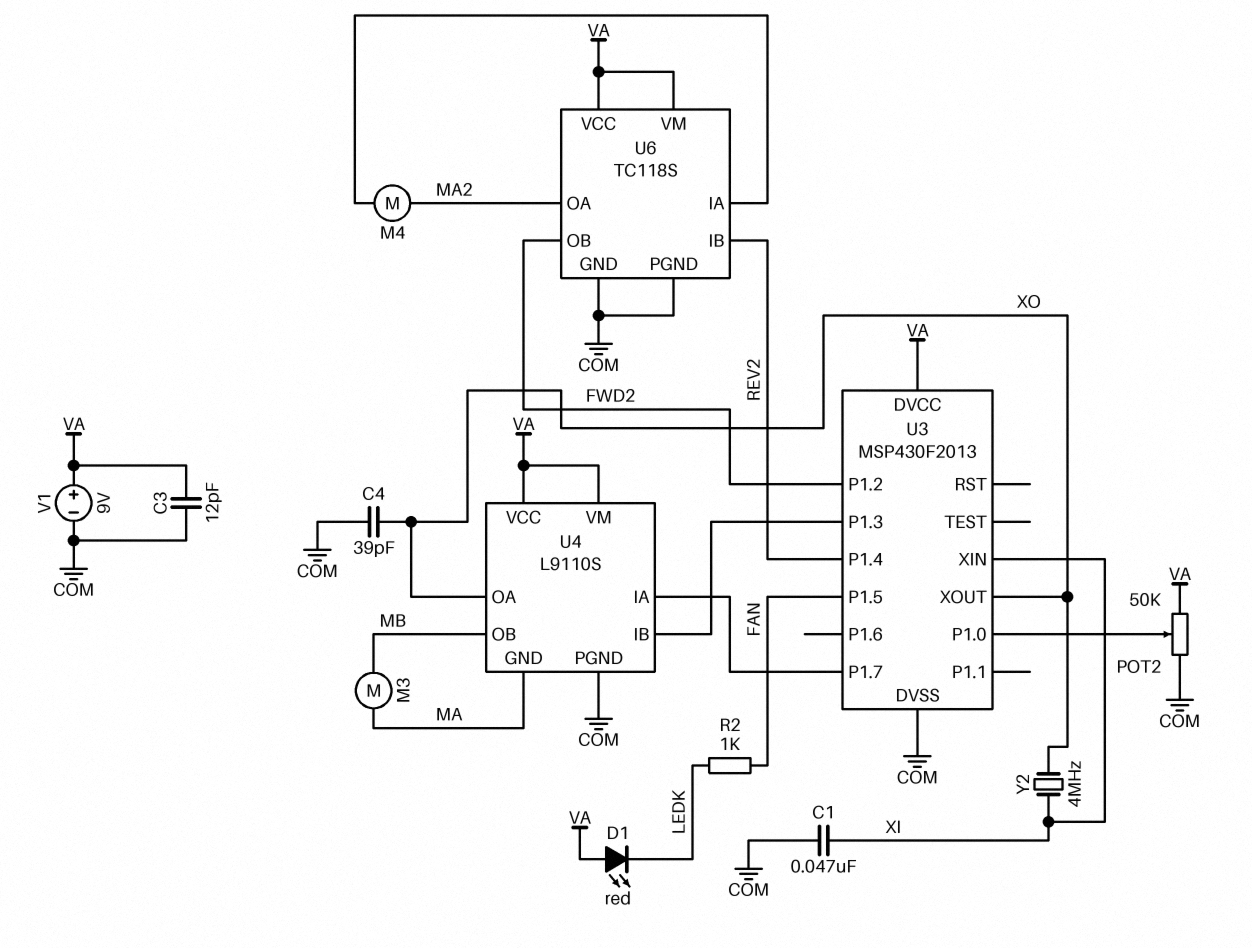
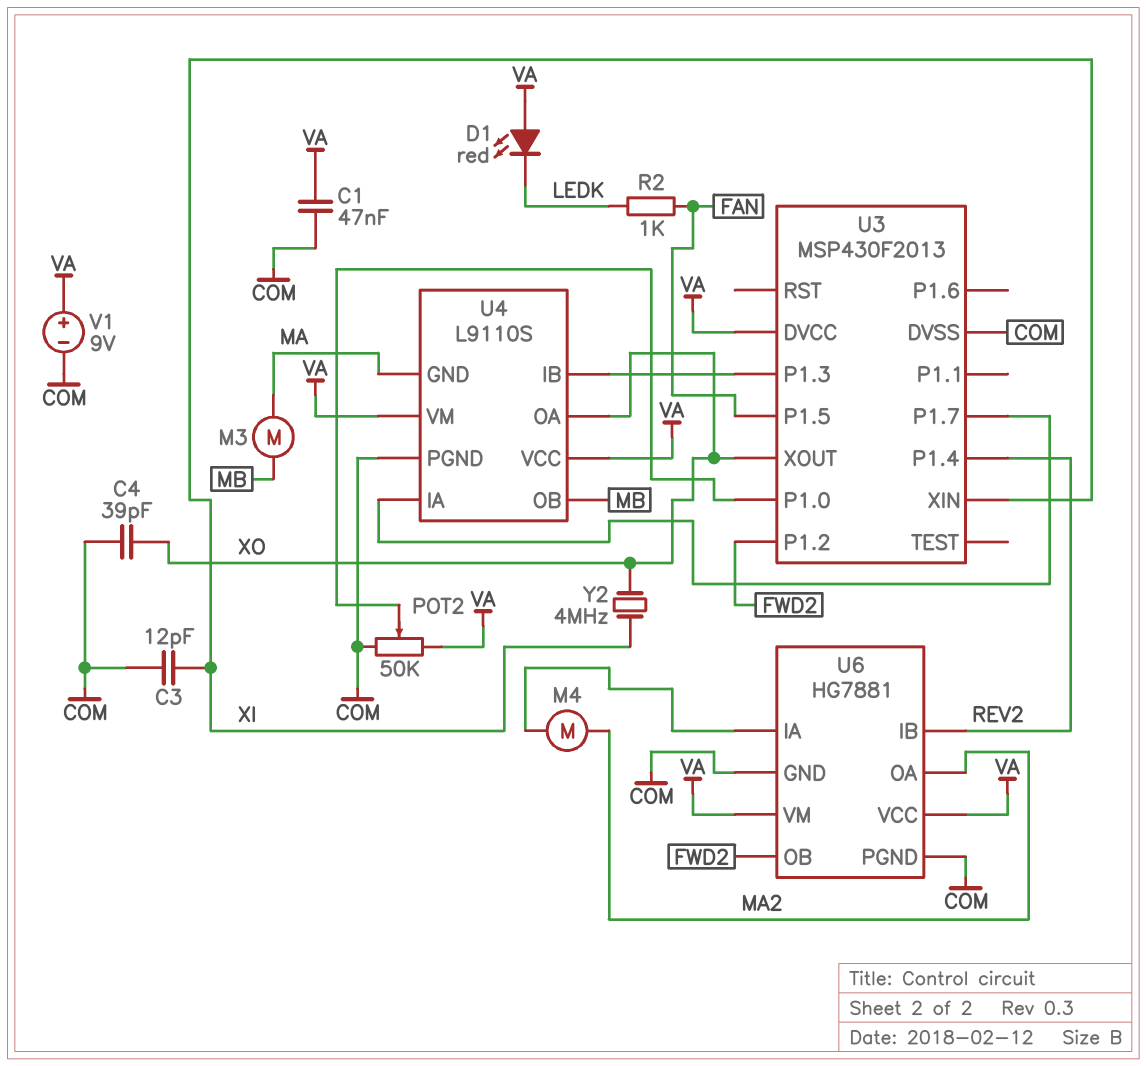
C1: 47nF (COM, XI) -> 47nF (COM, VA)
C3: 12pF (COM, VA) -> 12pF (COM, XI)
U6: TC118S -> HG7881

